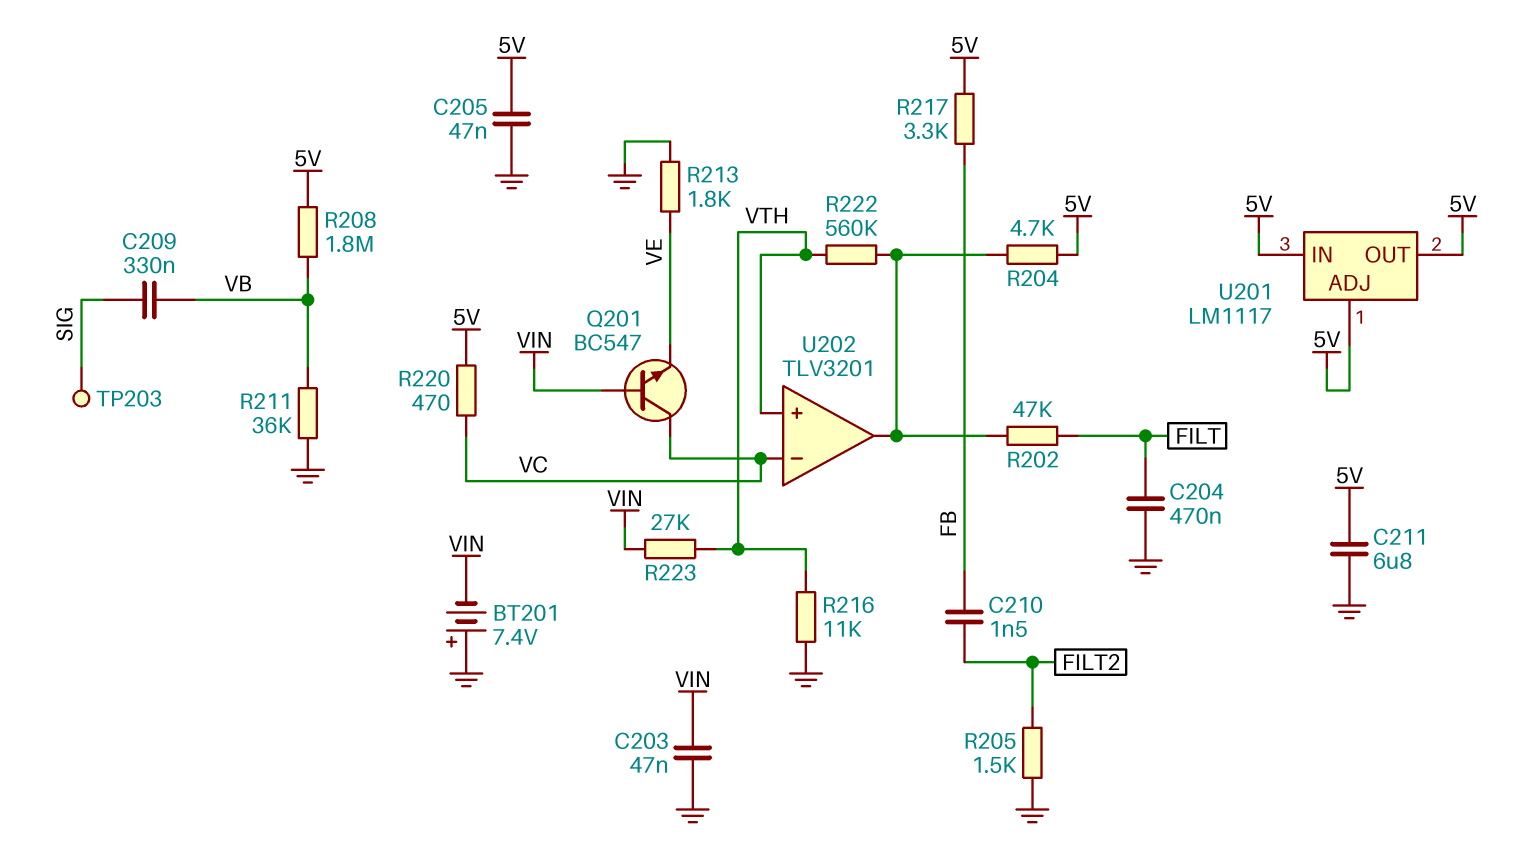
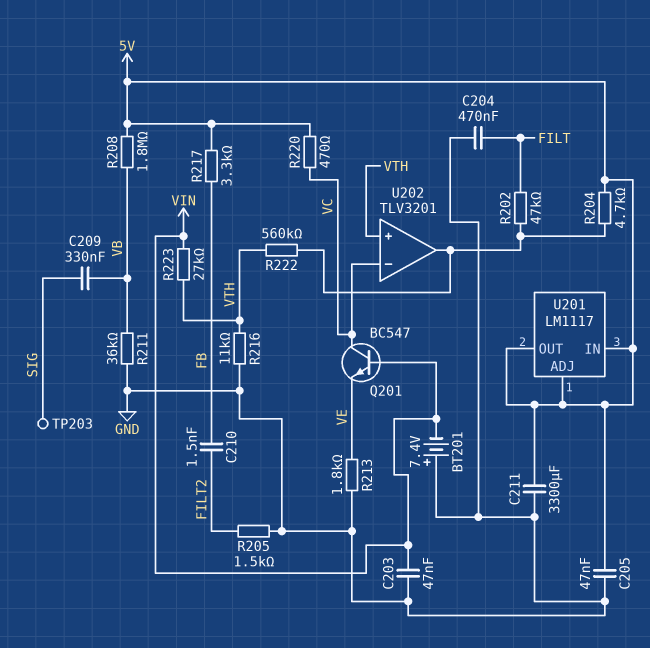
C211: 6.8uF (5V, GND) -> 3300uF (5V, GND)

